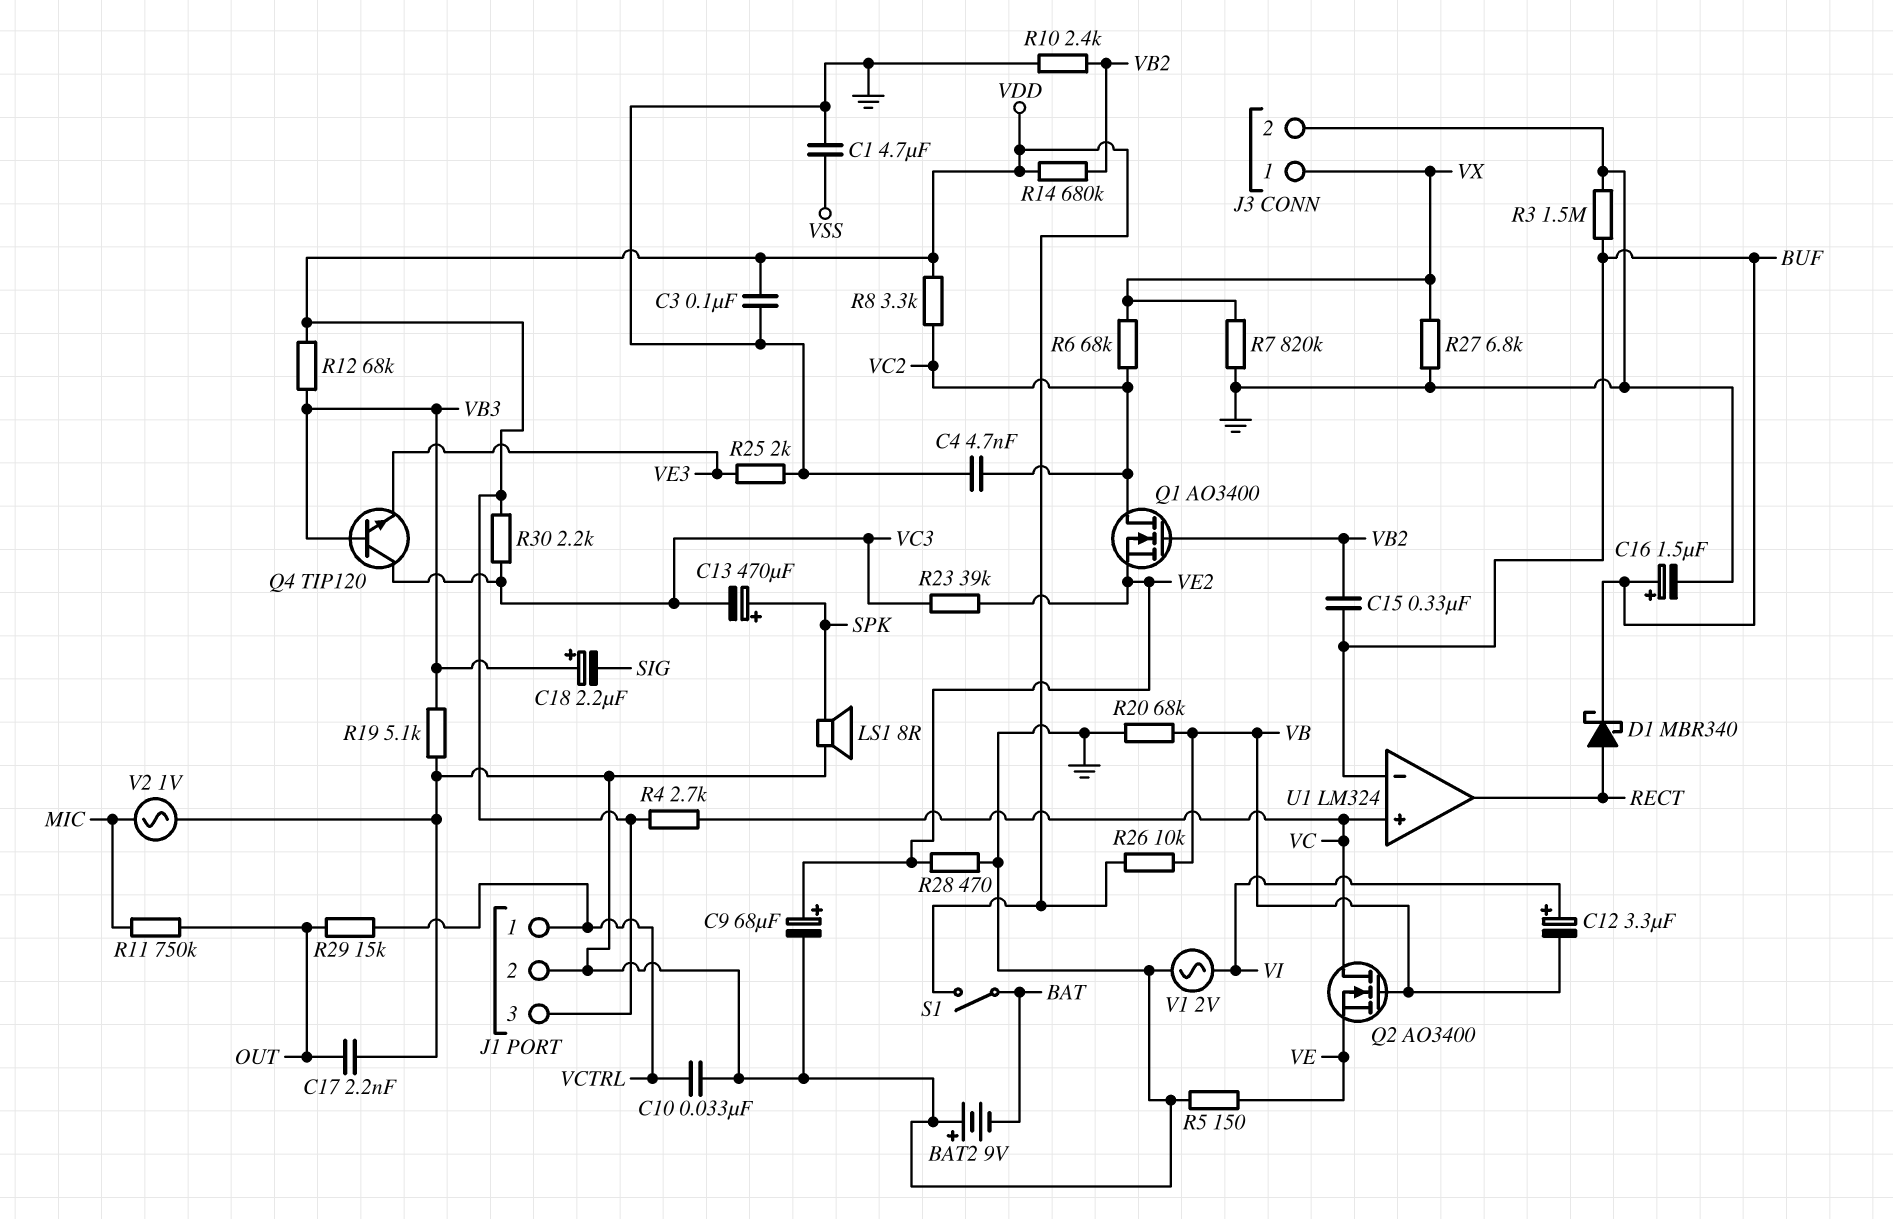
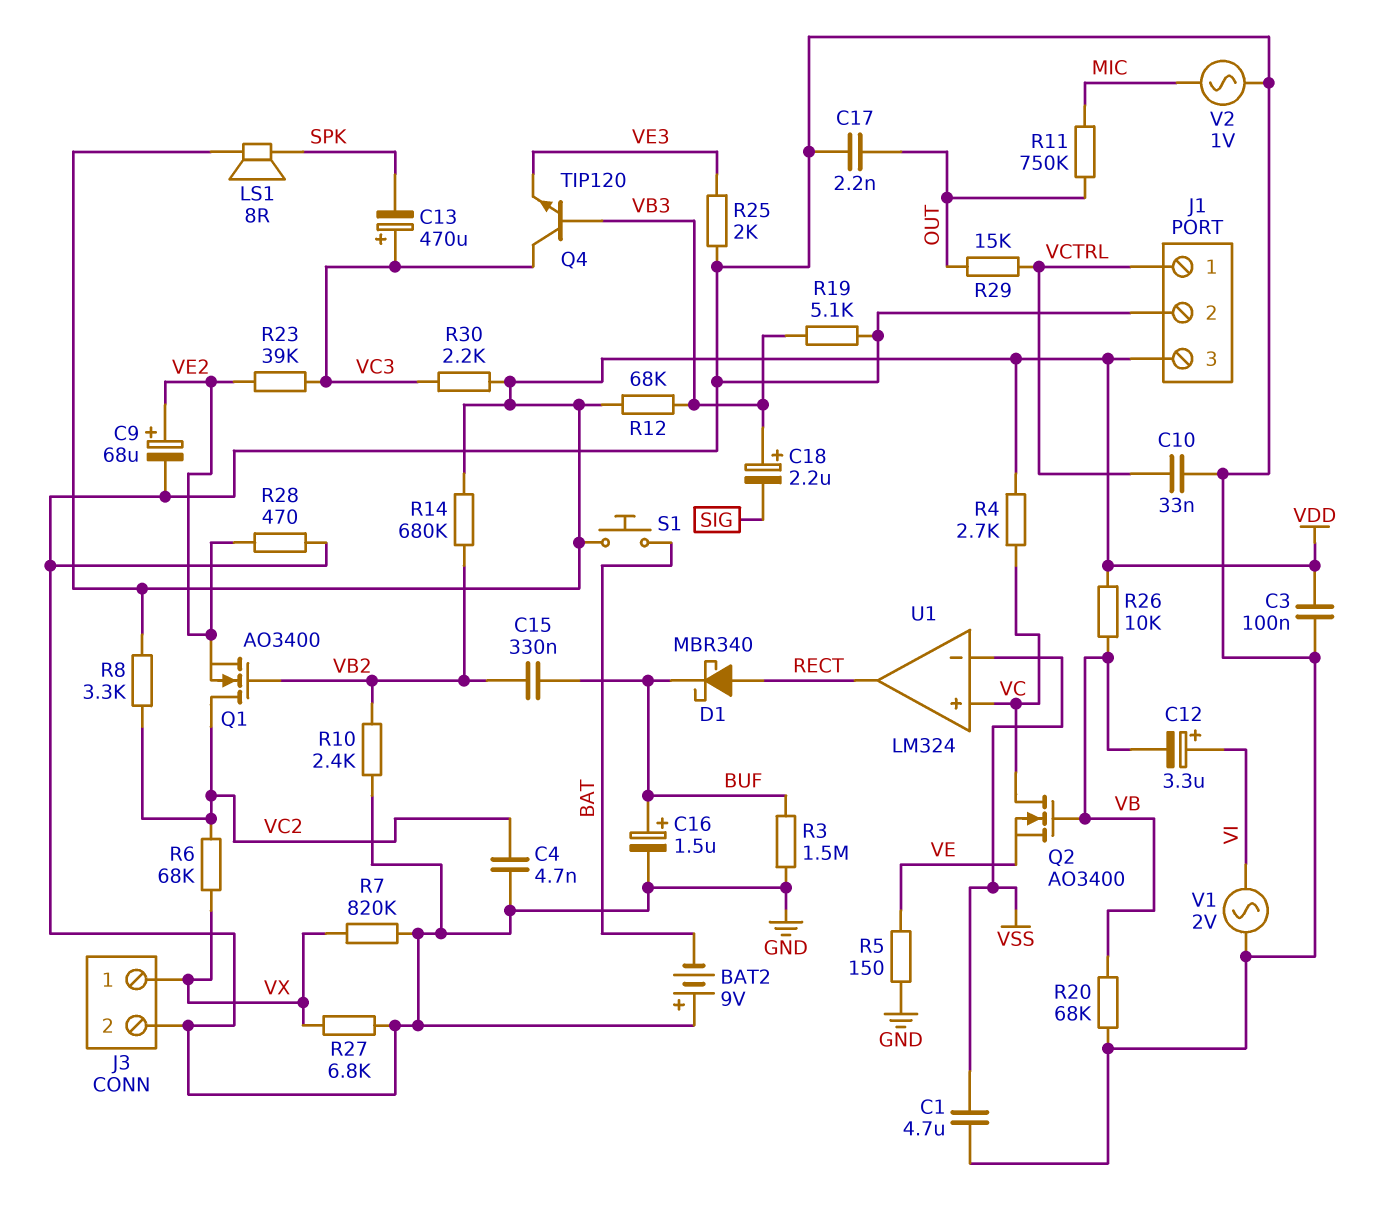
C13: 470uF (plus SPK, minus VC3) -> 470uF (plus VC3, minus SPK)
LS1: speaker 8R (GND, SPK) -> speaker 8R (SPK, VDD)
S1: switch (BAT, VDD) -> button (BAT, VDD)
U1 pin in-: BUF -> VSS

